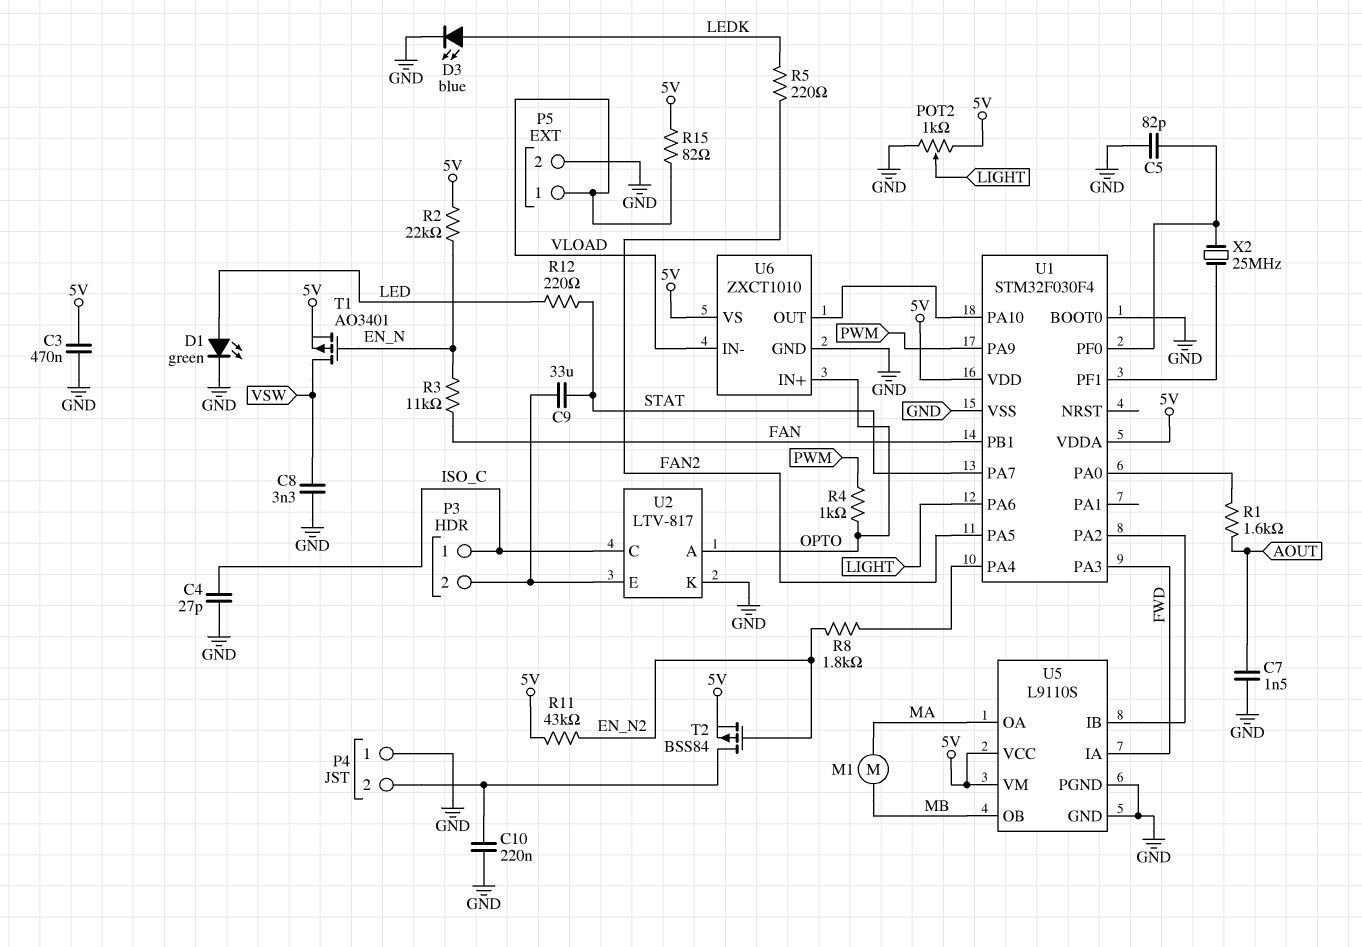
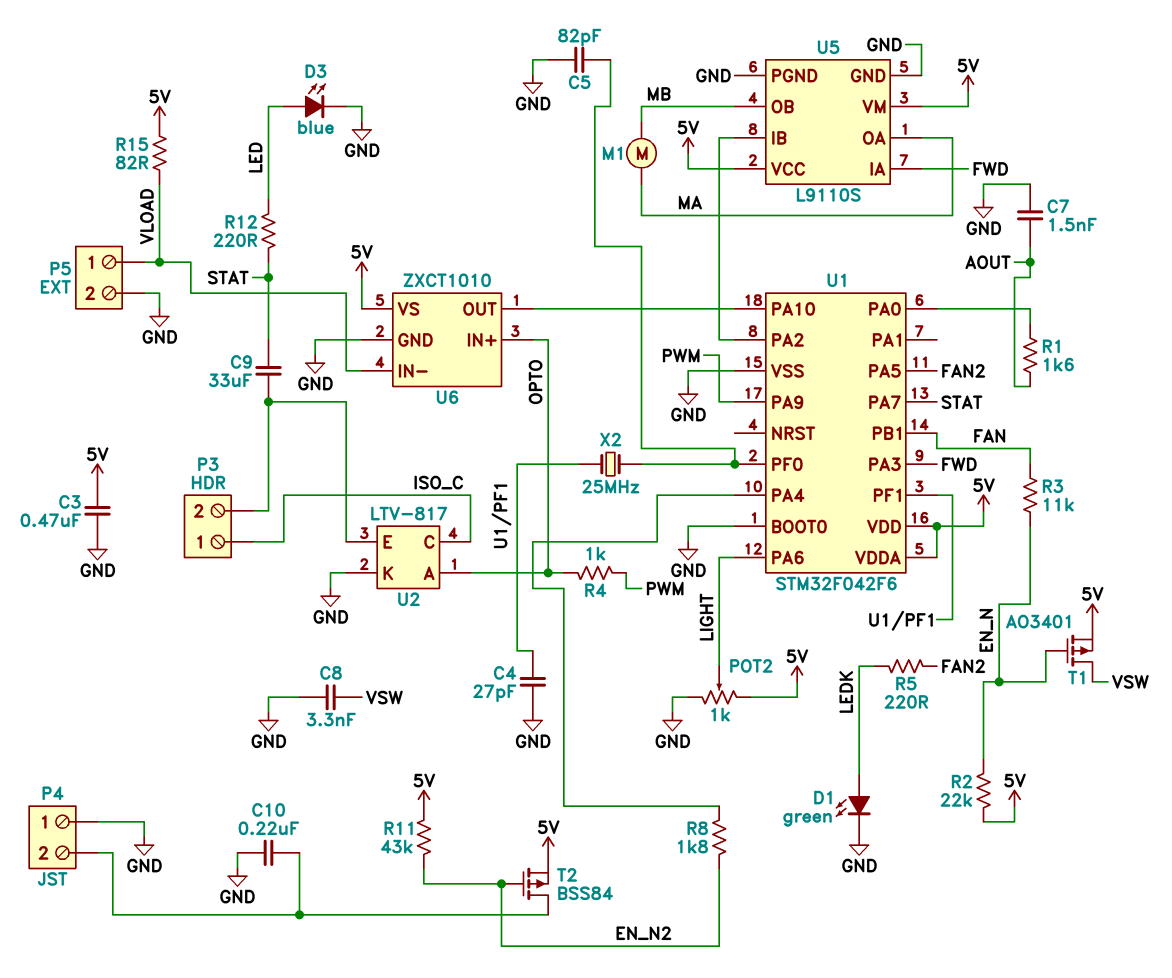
C4: 27pF (GND, ISO_C) -> 27pF (GND, U1/PF1)
D1: LED green (A LED, K GND) -> LED green (A LEDK, K GND)
D3: LED blue (A LEDK, K GND) -> LED blue (A LED, K GND)
U1: STM32F030F4 -> STM32F042F6

